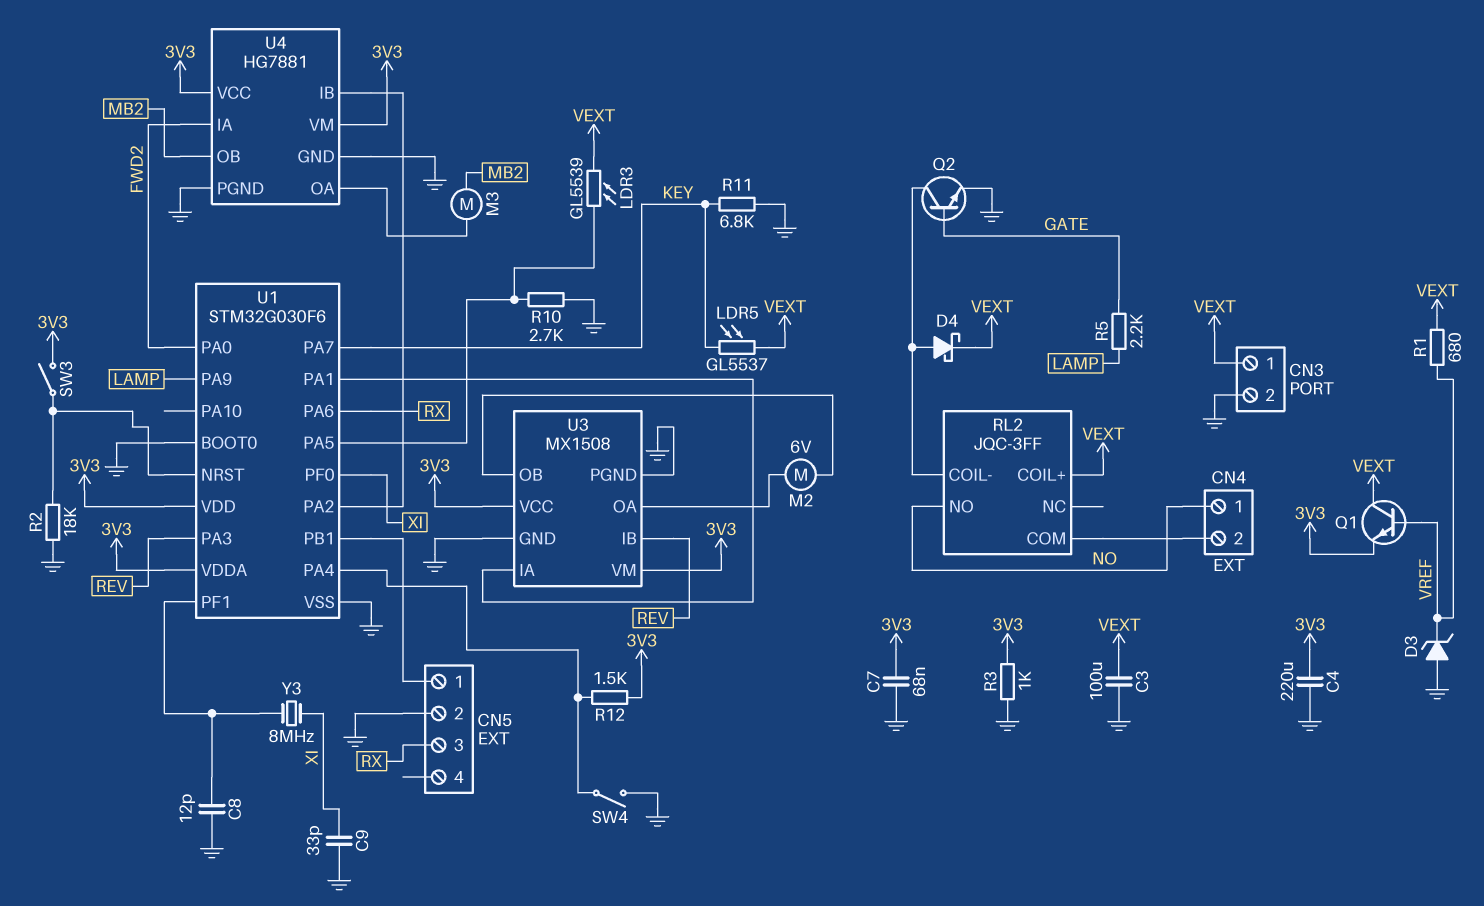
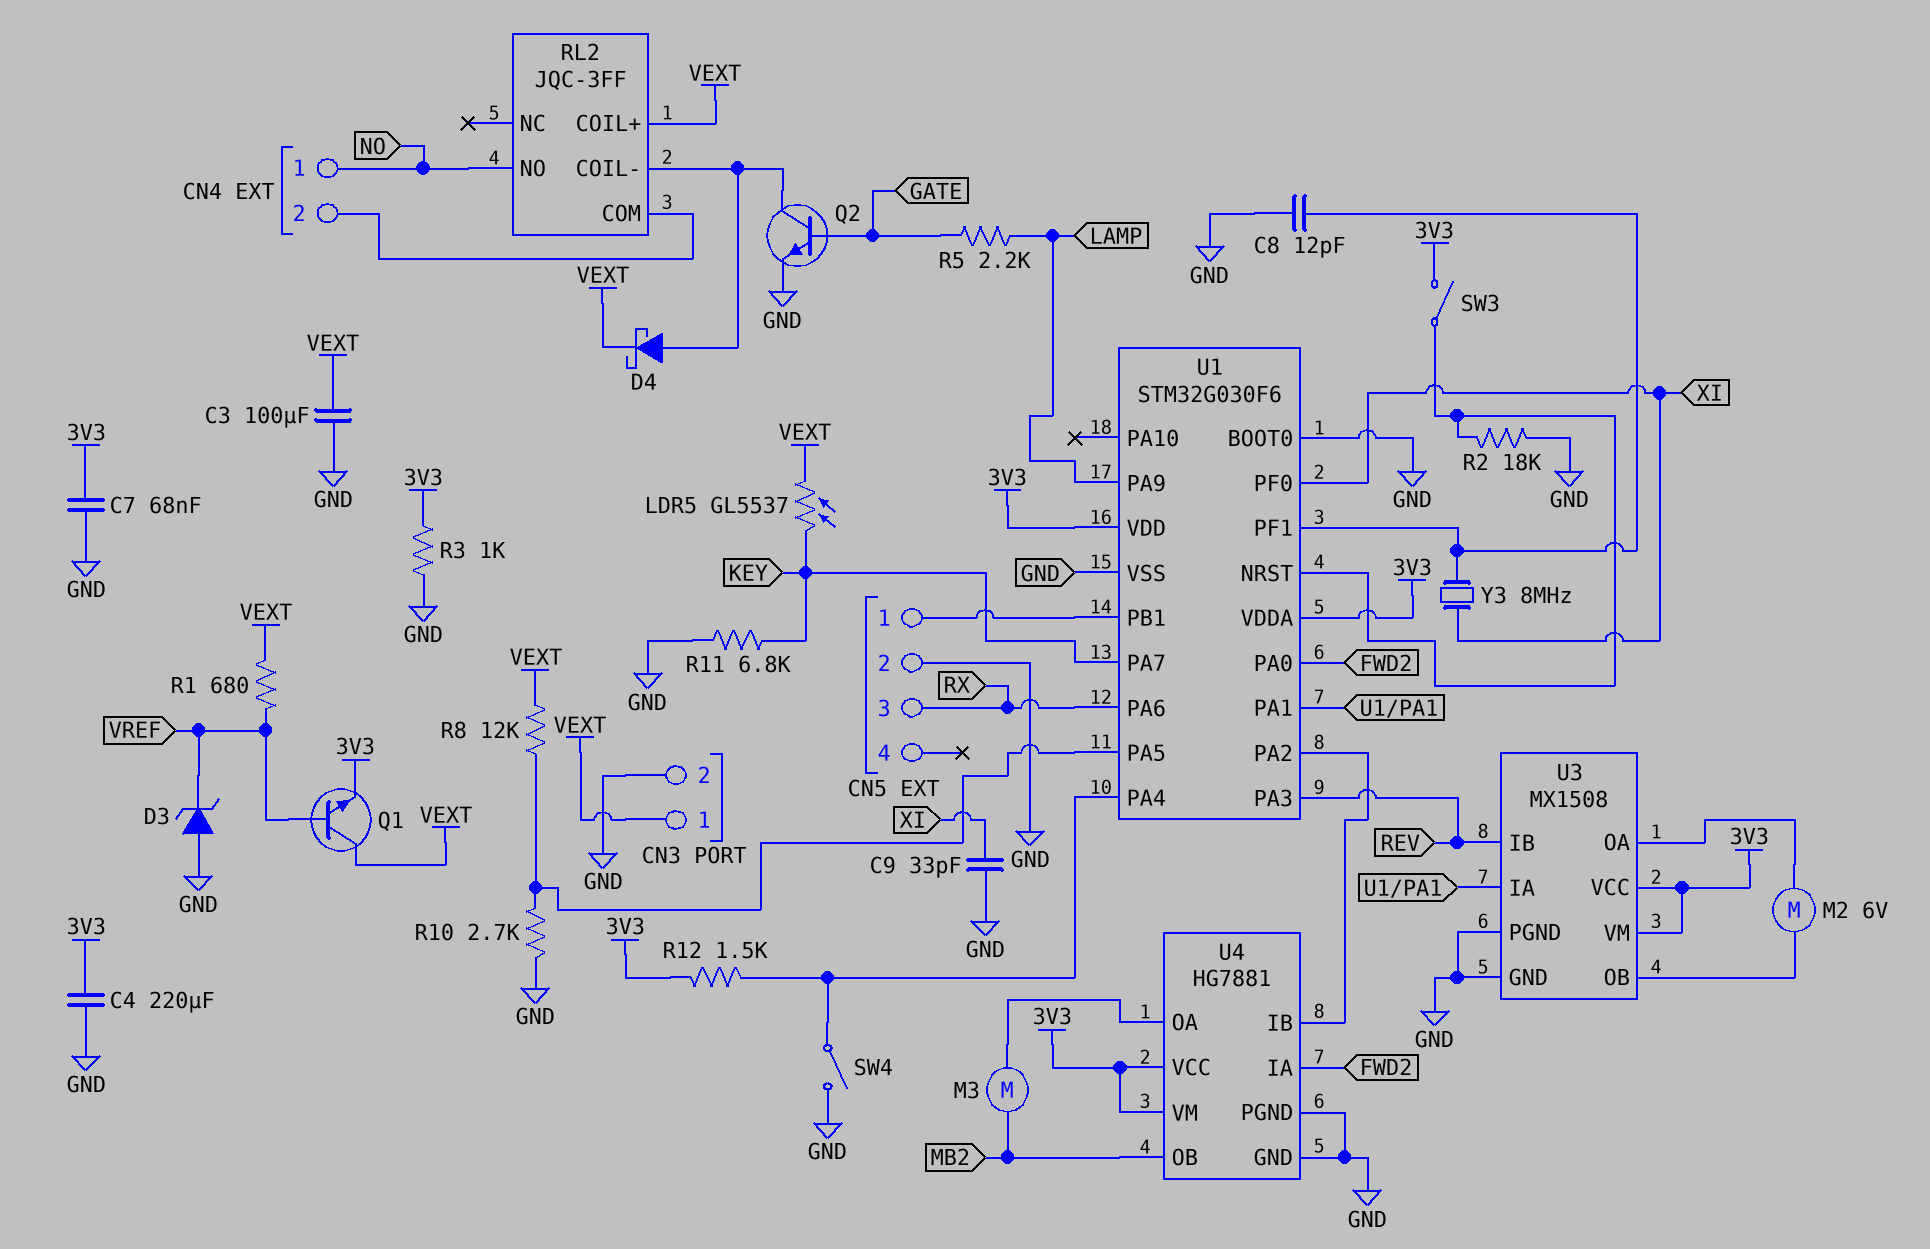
LDR3: GL5539 (U1/PA5, VEXT) -> none
R8: none -> 12k (U1/PA5, VEXT)

